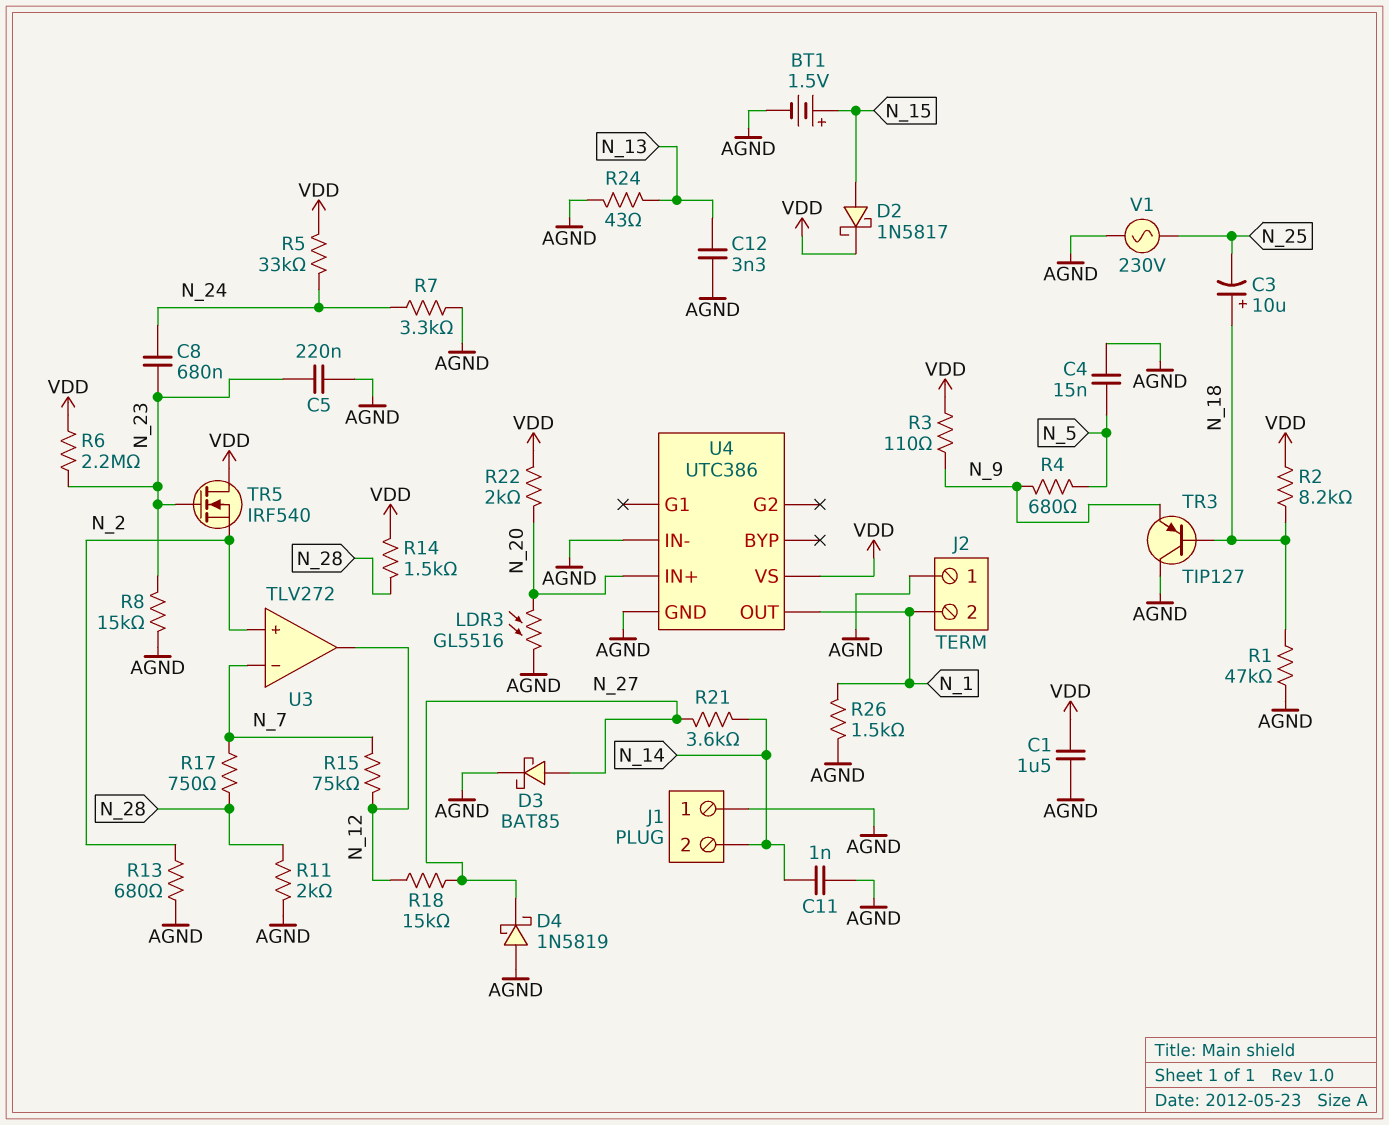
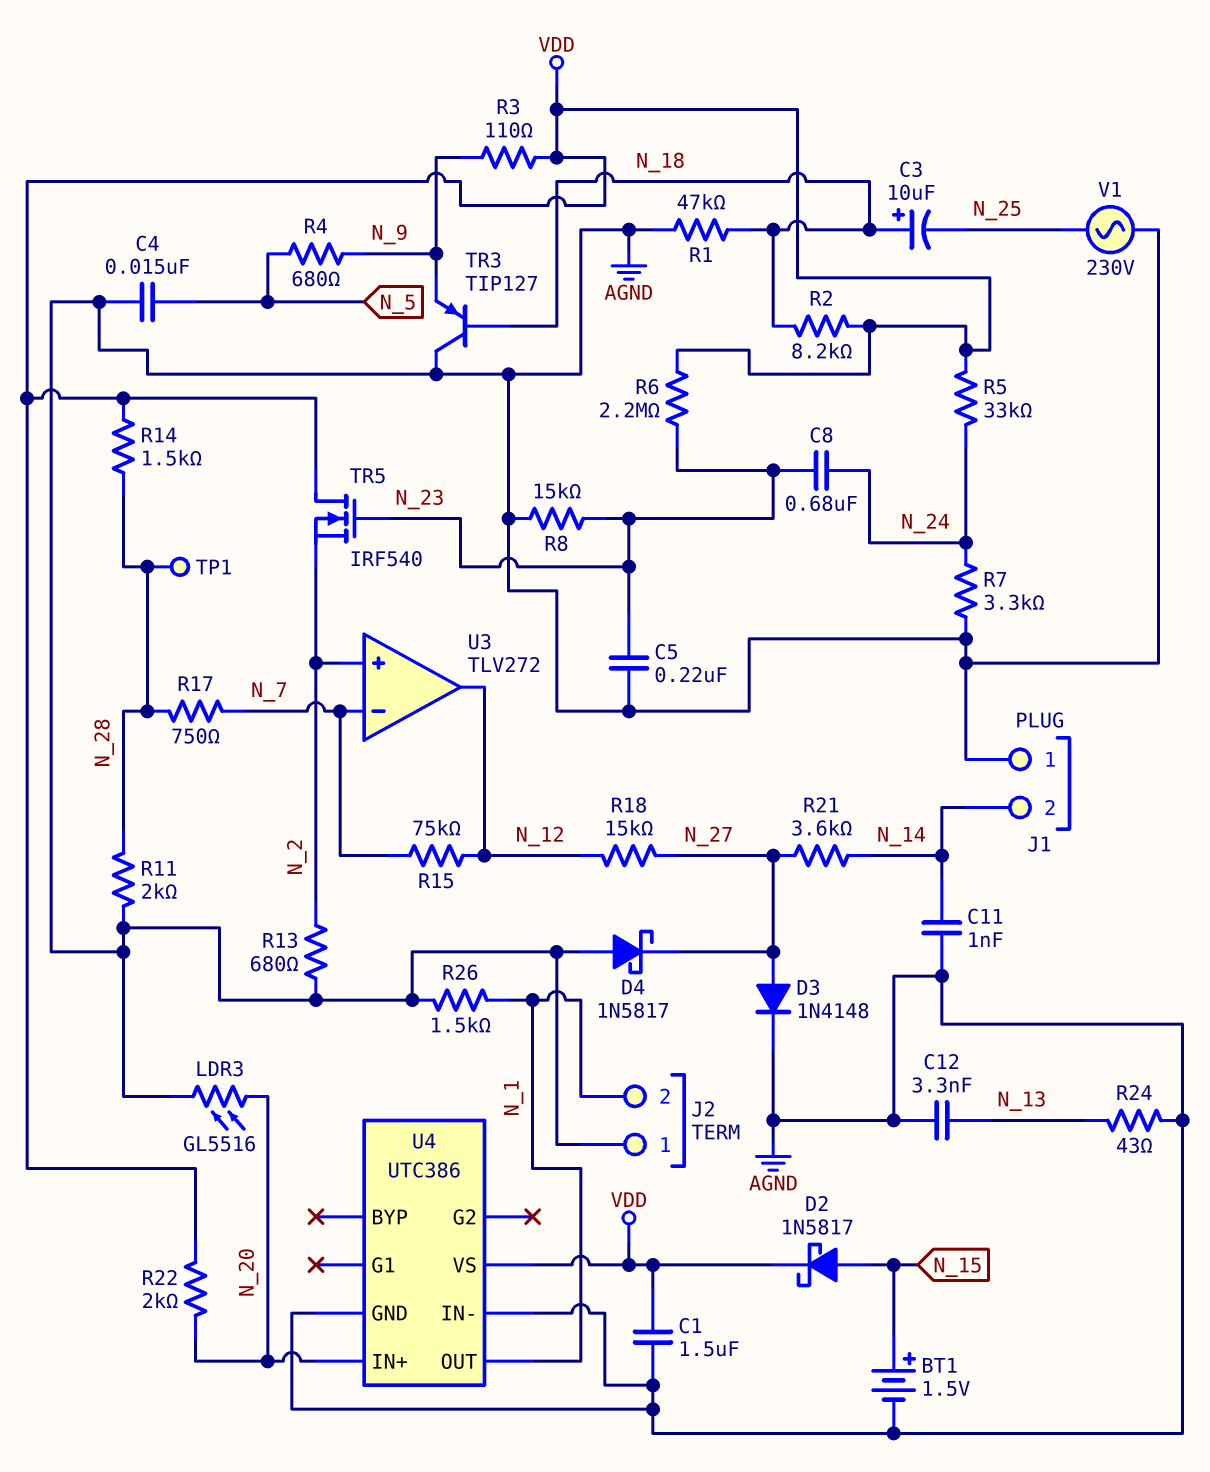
D3: schottky BAT85 (A N_27, K AGND) -> diode 1N4148 (A N_27, K AGND)
D4: schottky 1N5819 (A AGND, K N_27) -> schottky 1N5817 (A AGND, K N_27)
TP1: none -> test point (N_28)

